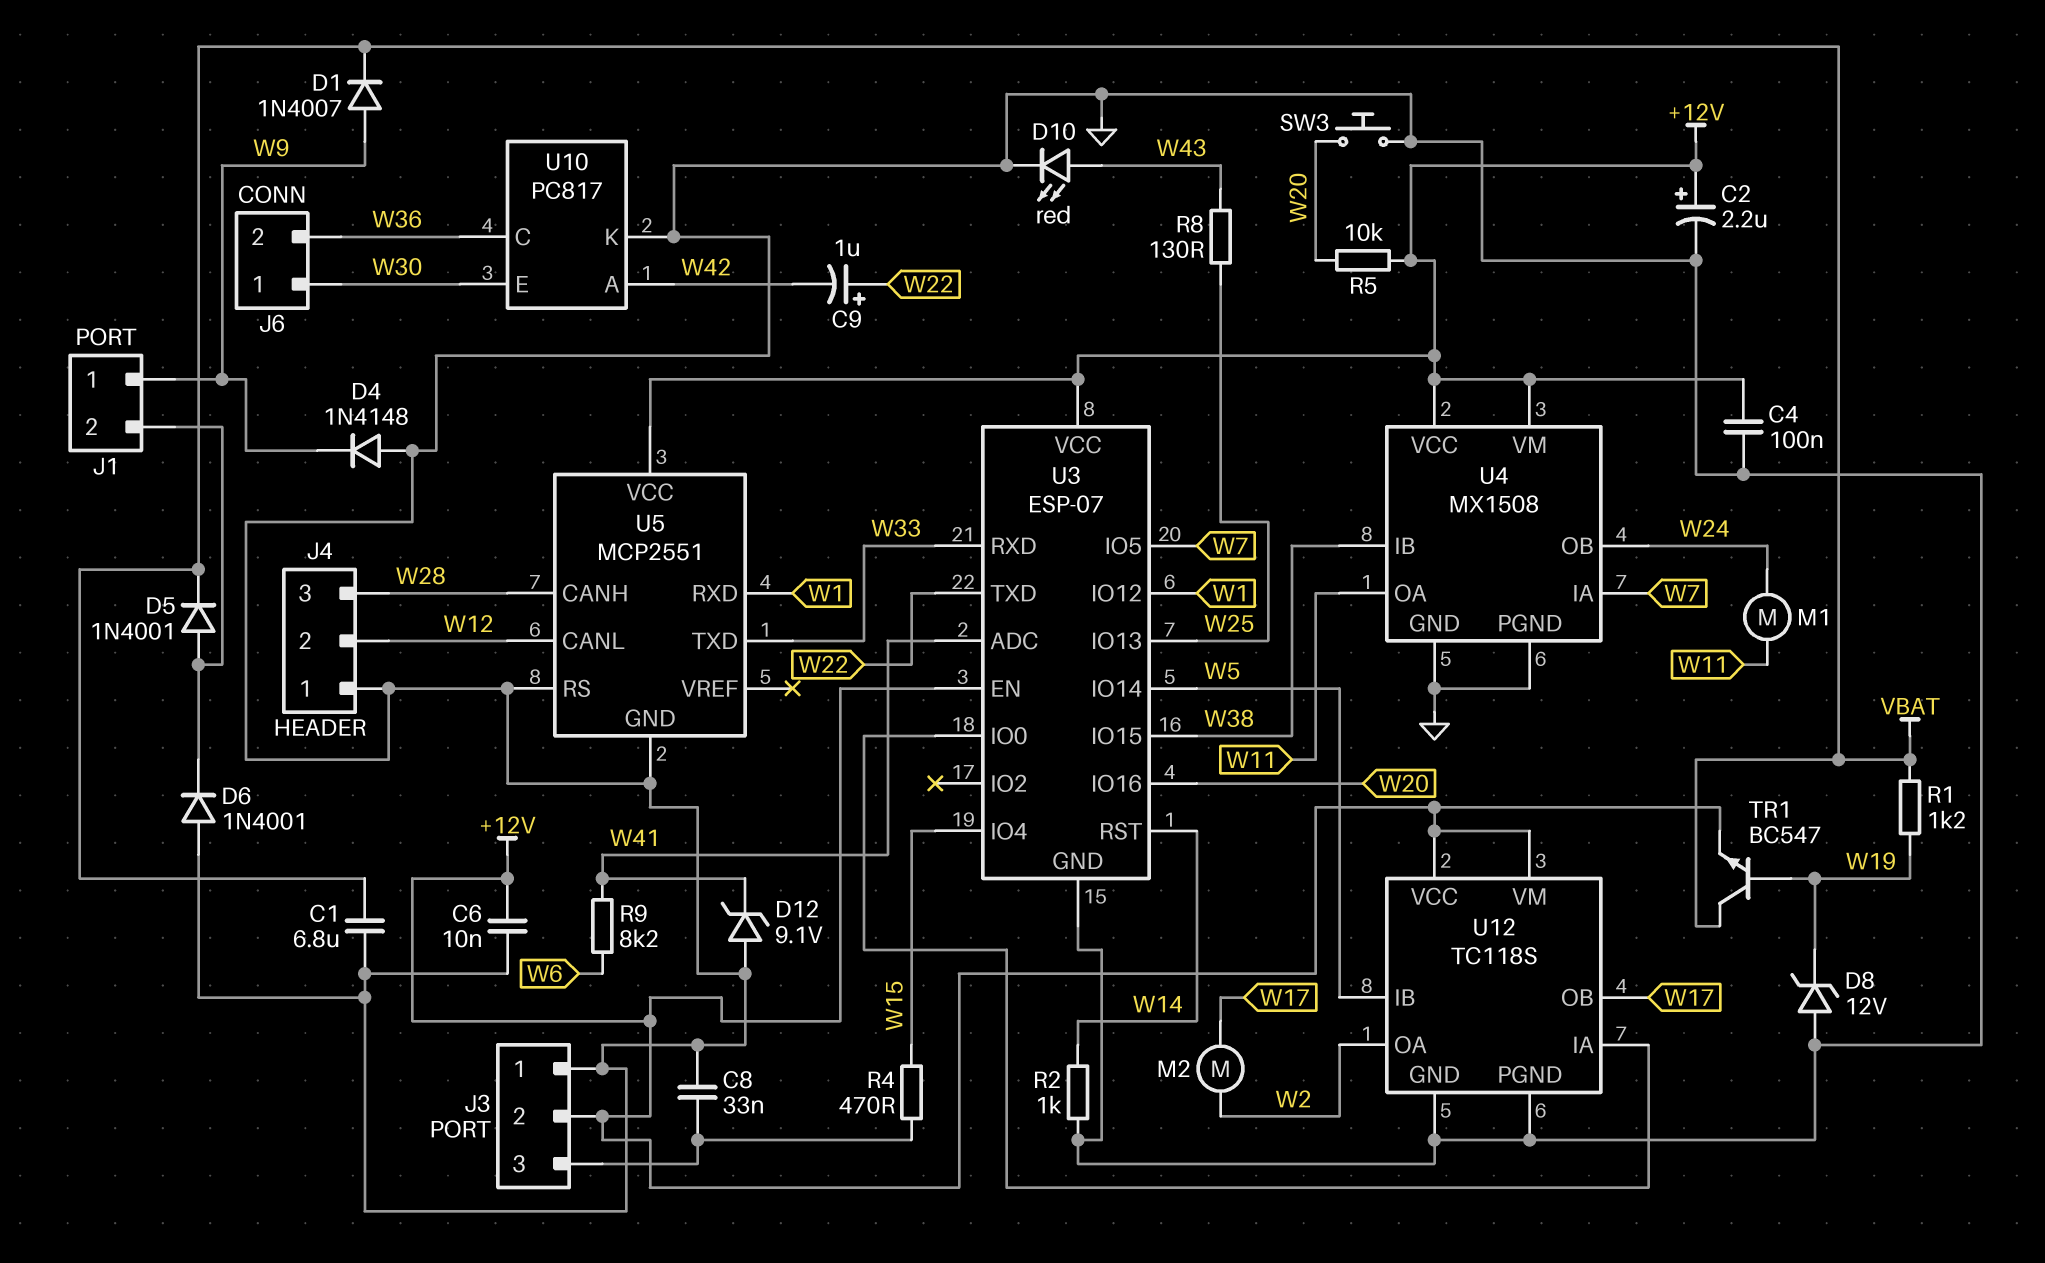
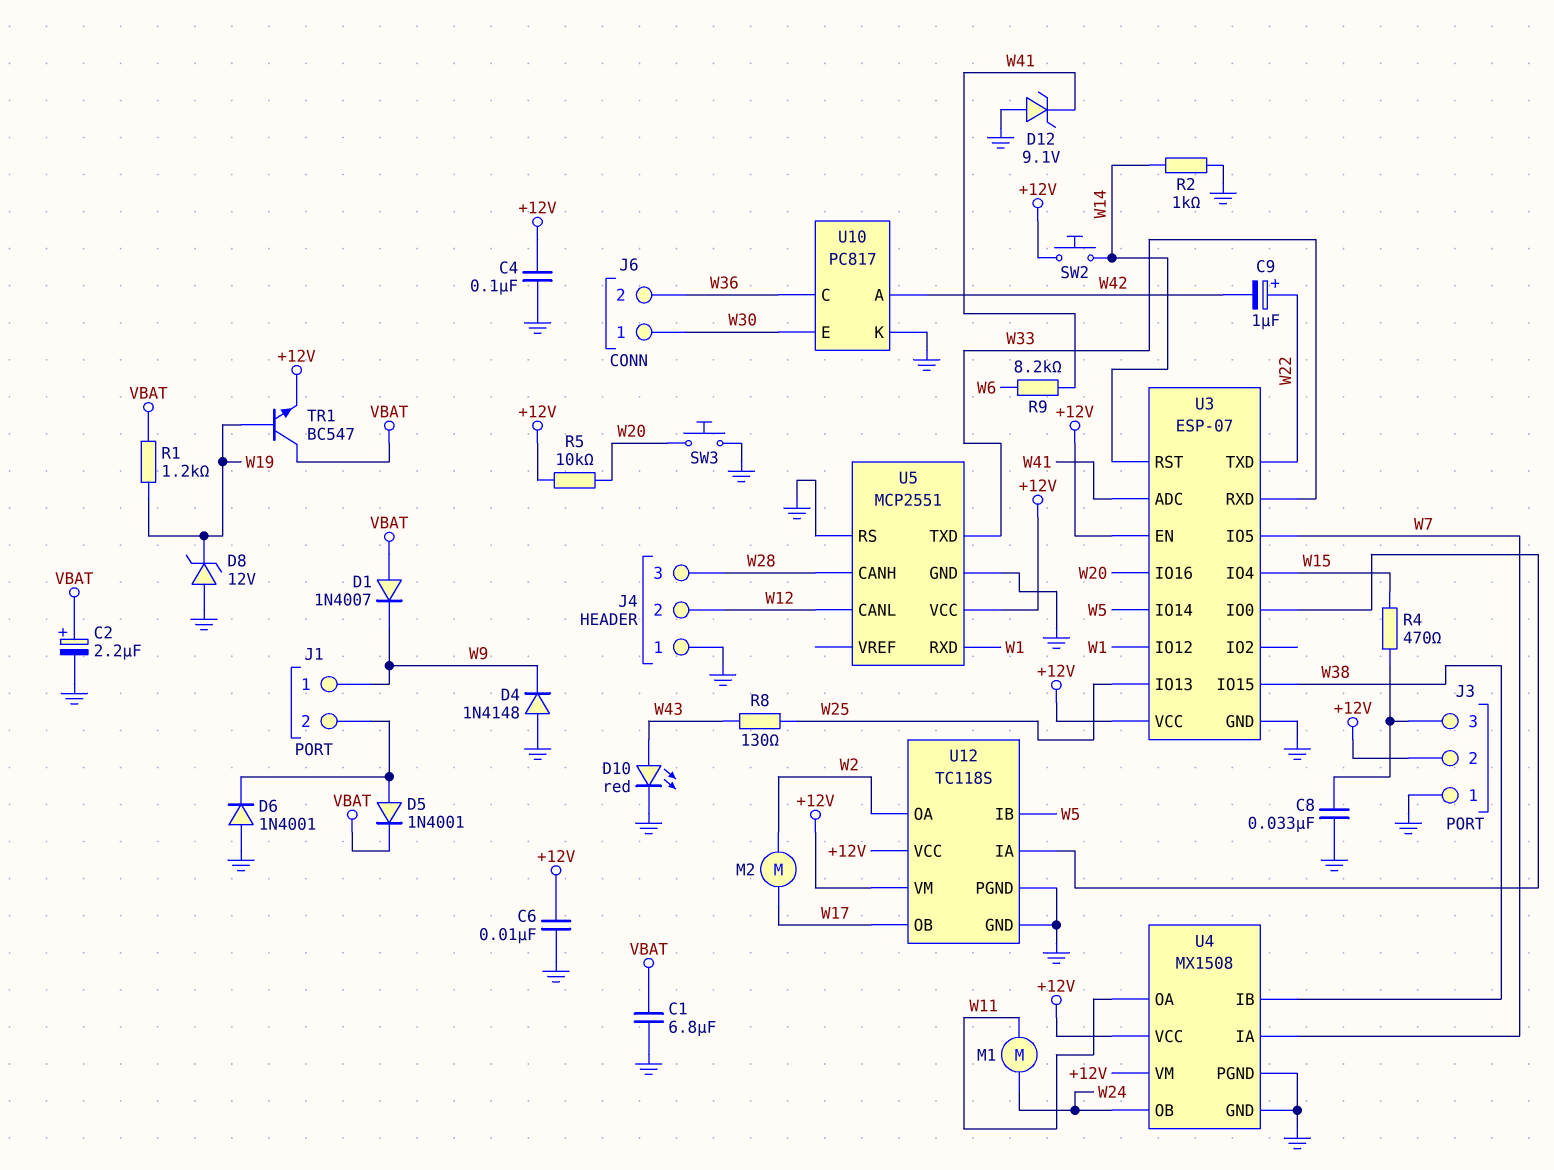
C2: 2.2uF (plus +12V, minus GND) -> 2.2uF (plus VBAT, minus GND)
D1: diode 1N4007 (A W9, K VBAT) -> diode 1N4007 (A VBAT, K W9)
SW2: none -> button (+12V, W14)

